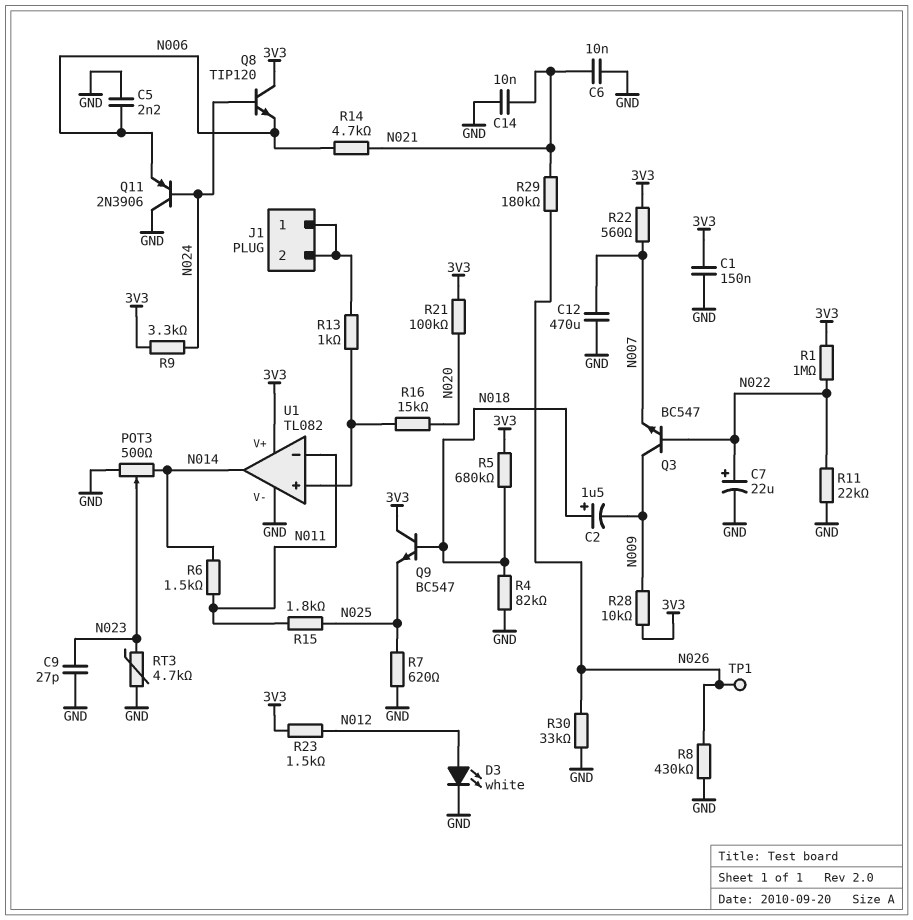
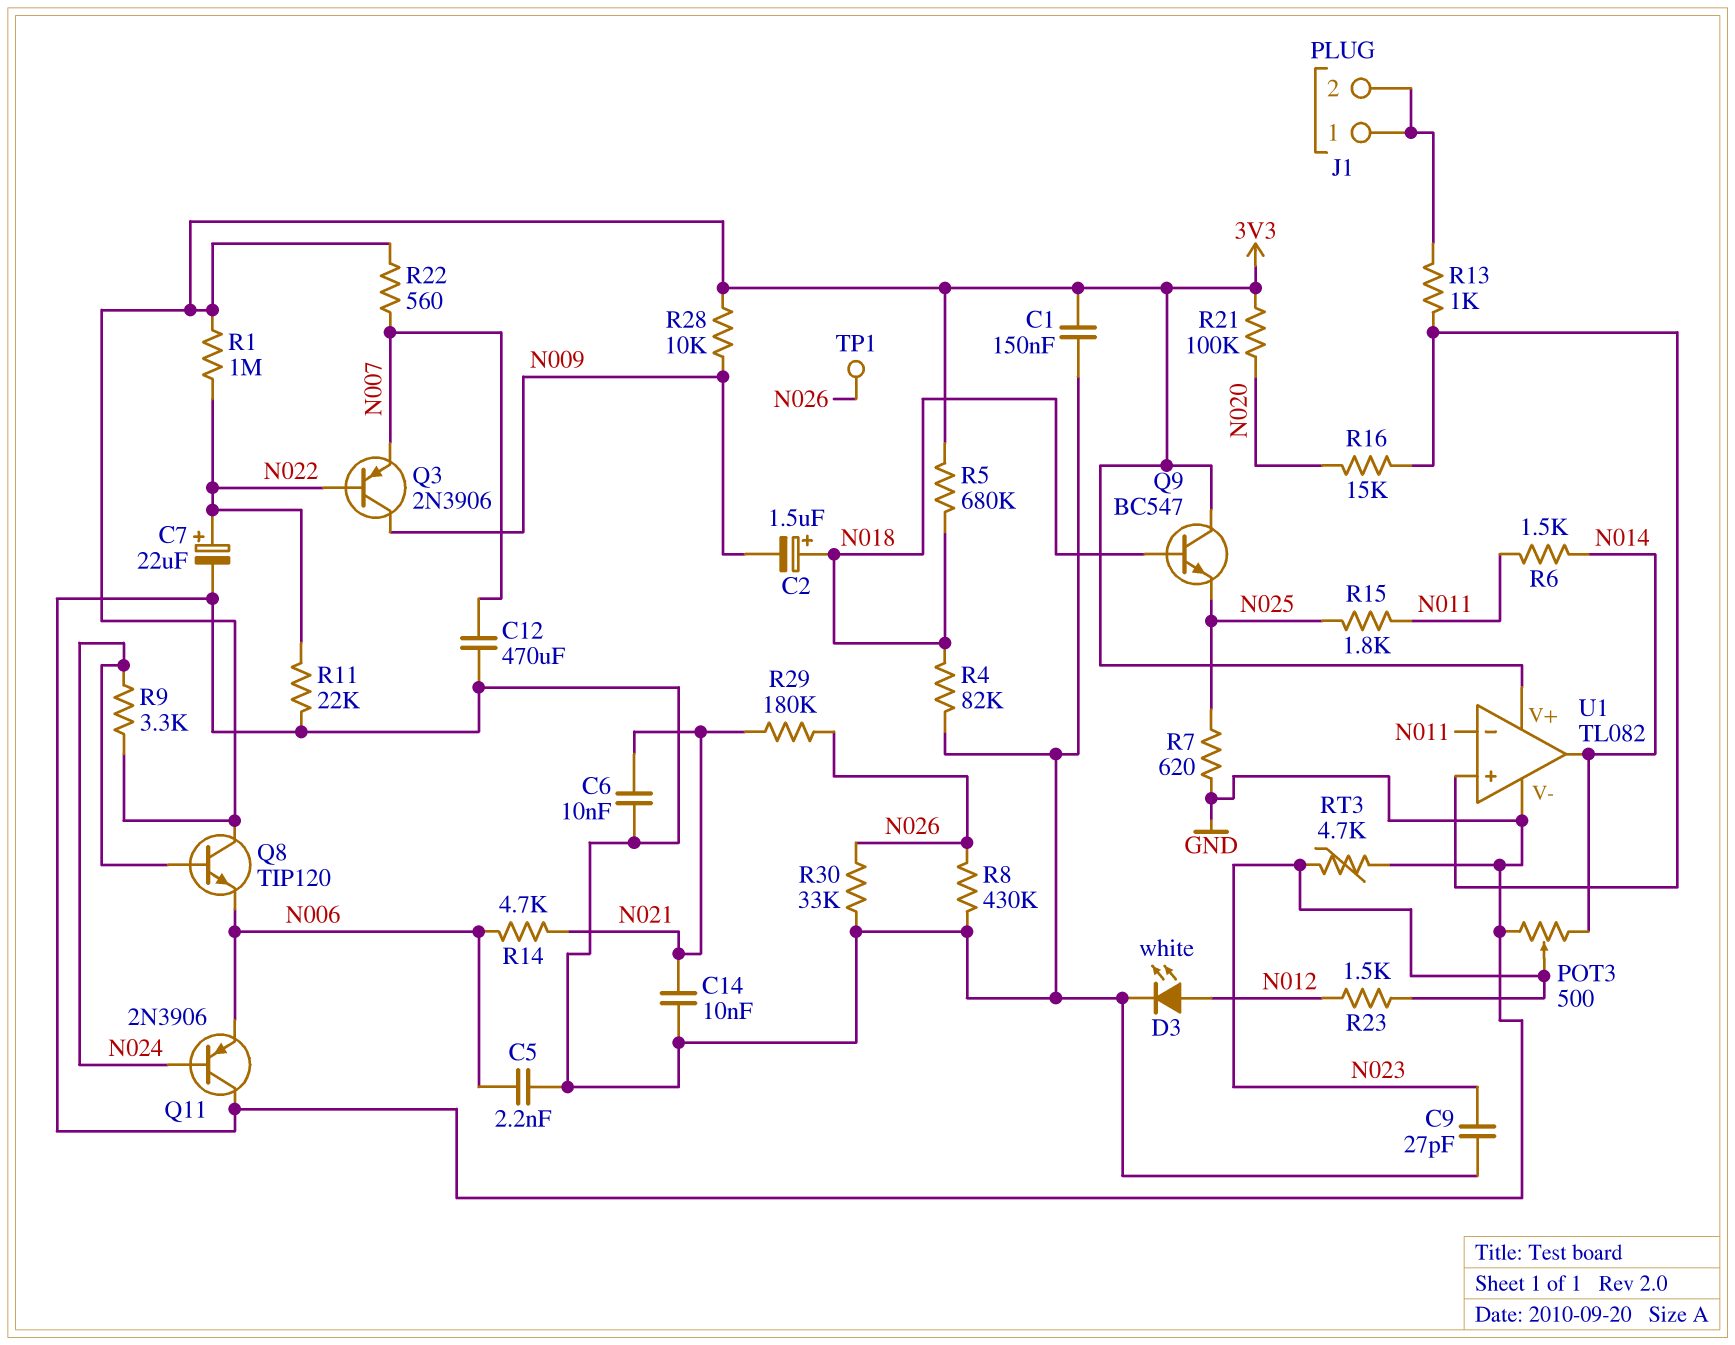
Q3: NPN BC547 (B N022, C N009, E N007) -> PNP 2N3906 (B N022, C N009, E N007)
R23: 1.5k (3V3, N012) -> 1.5k (N012, N023)

